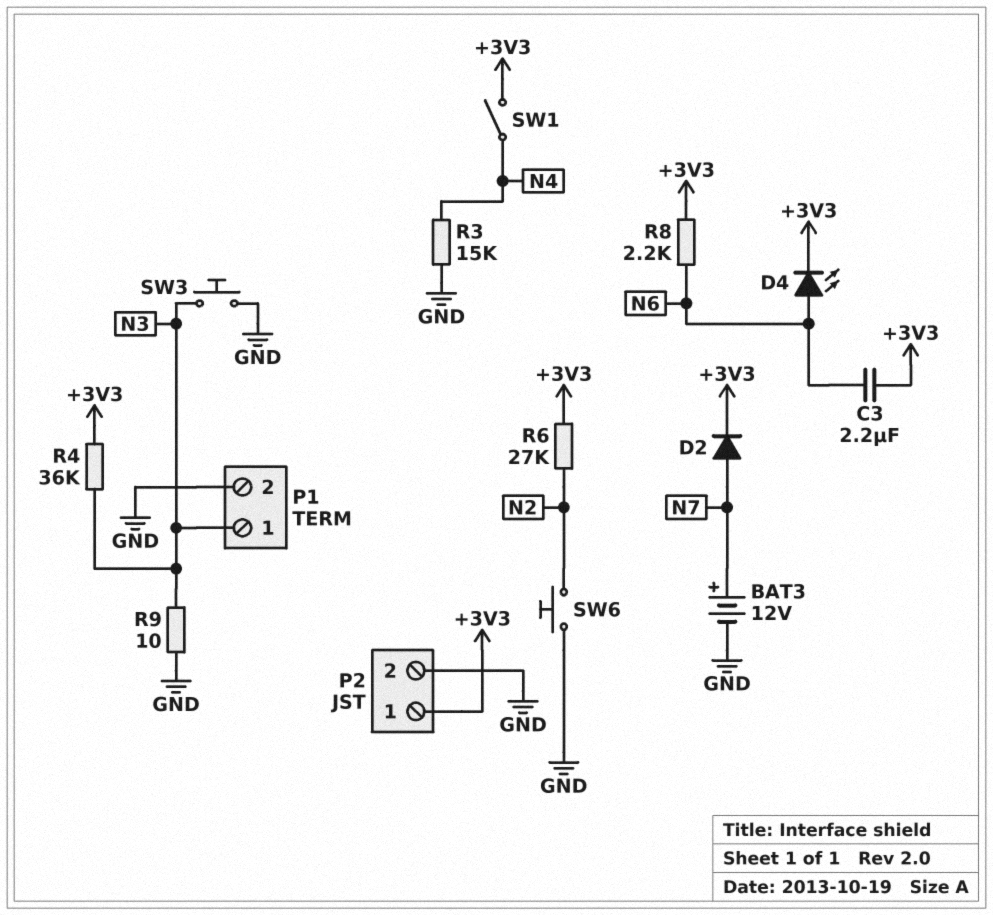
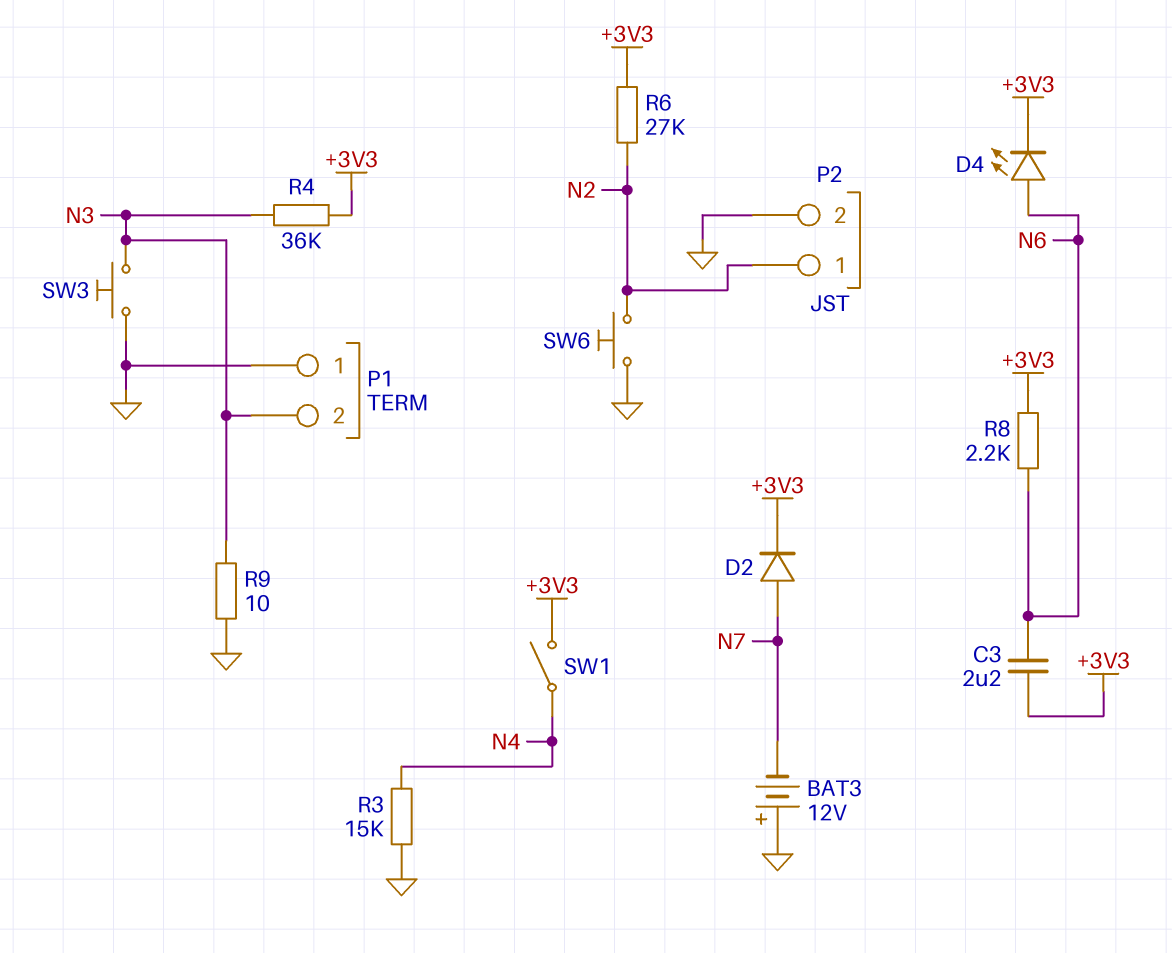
BAT3: 12V (plus N7, minus GND) -> 12V (plus GND, minus N7)
P1 pin 1: N3 -> GND
P1 pin 2: GND -> N3
P2 pin 1: +3V3 -> N2

